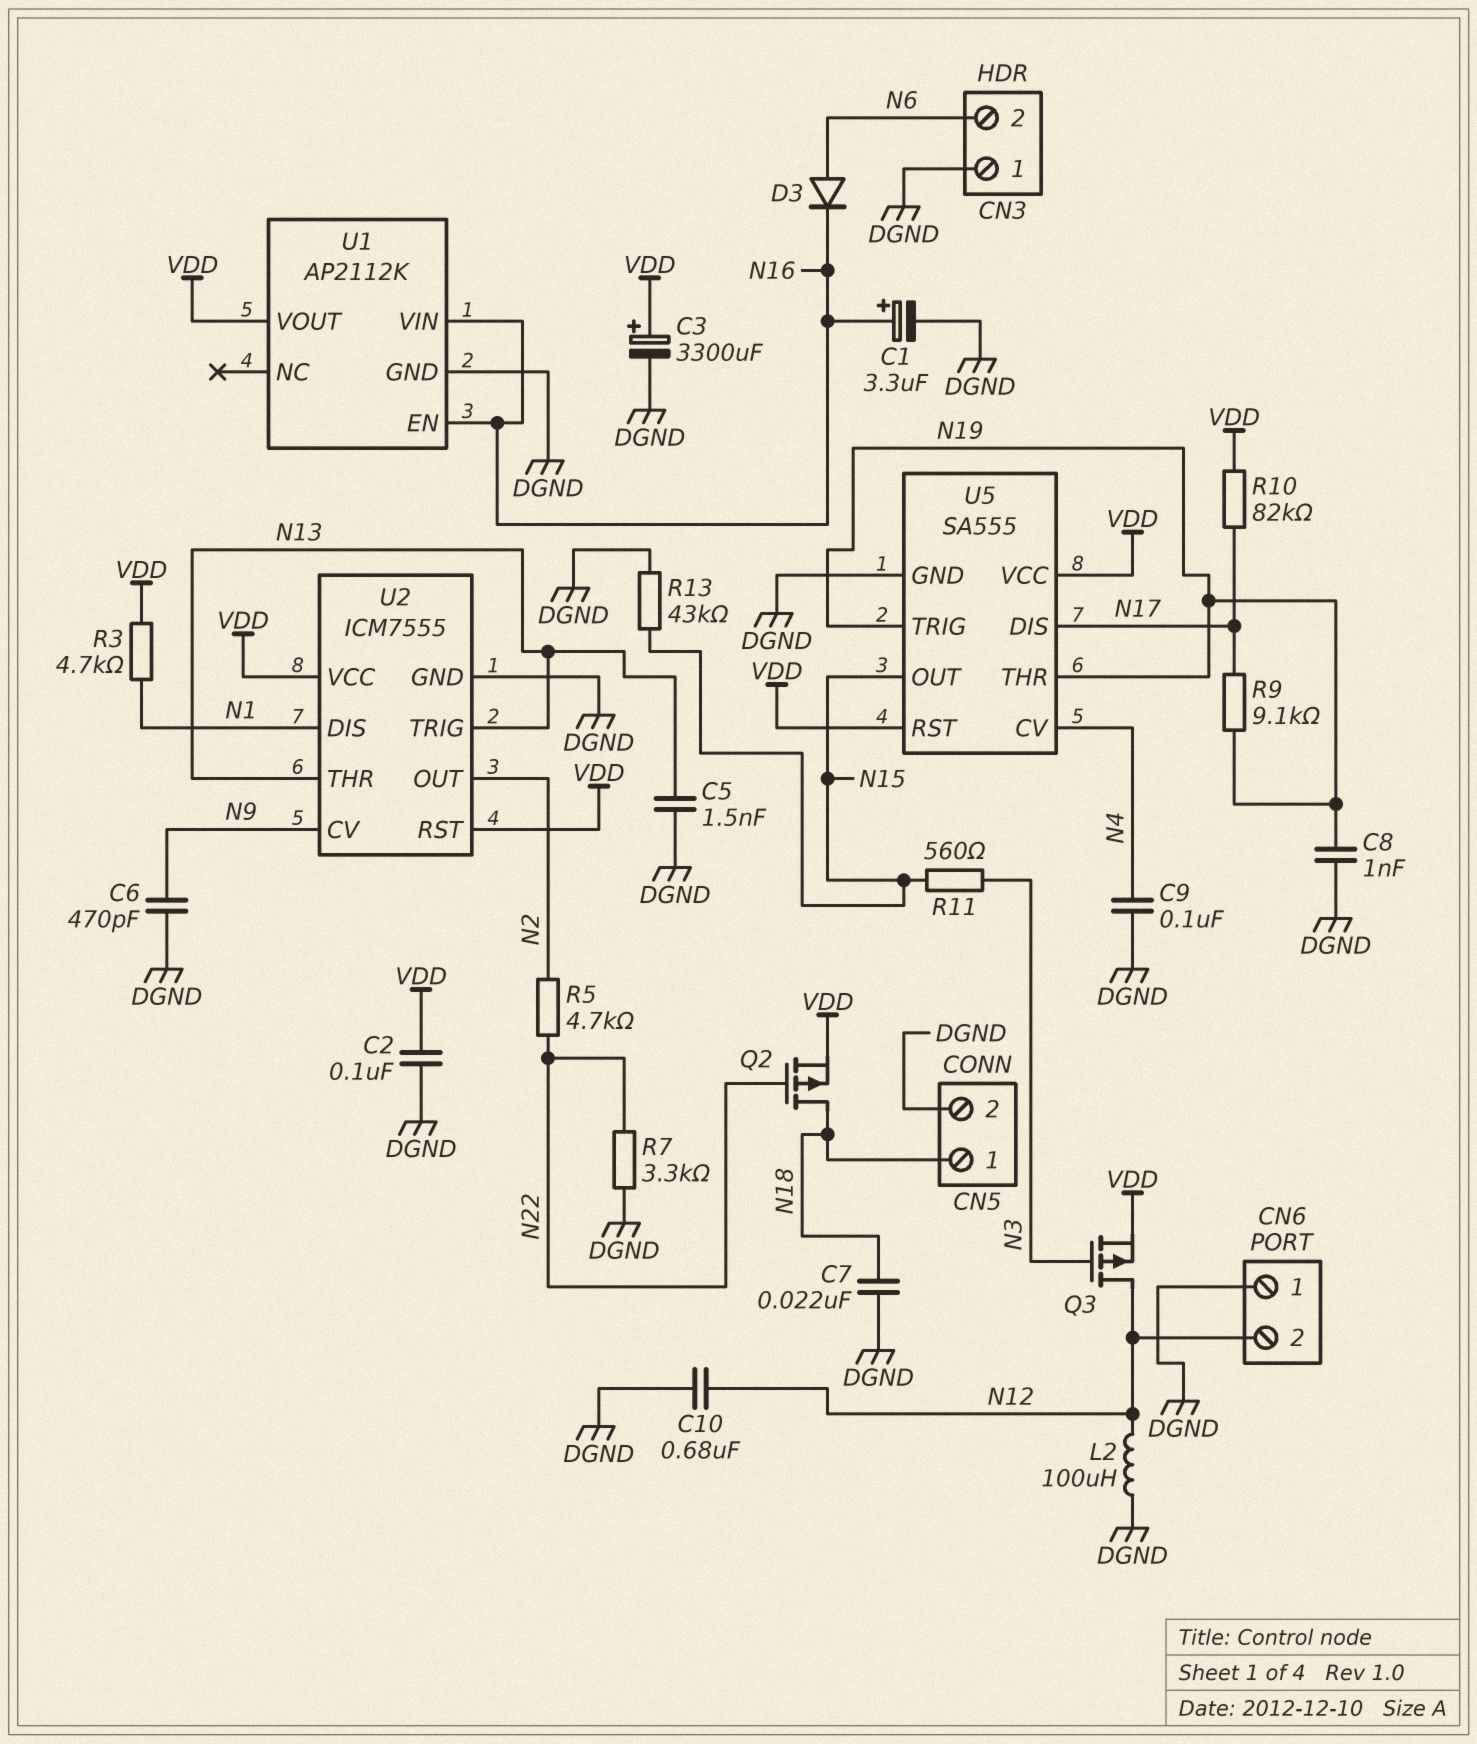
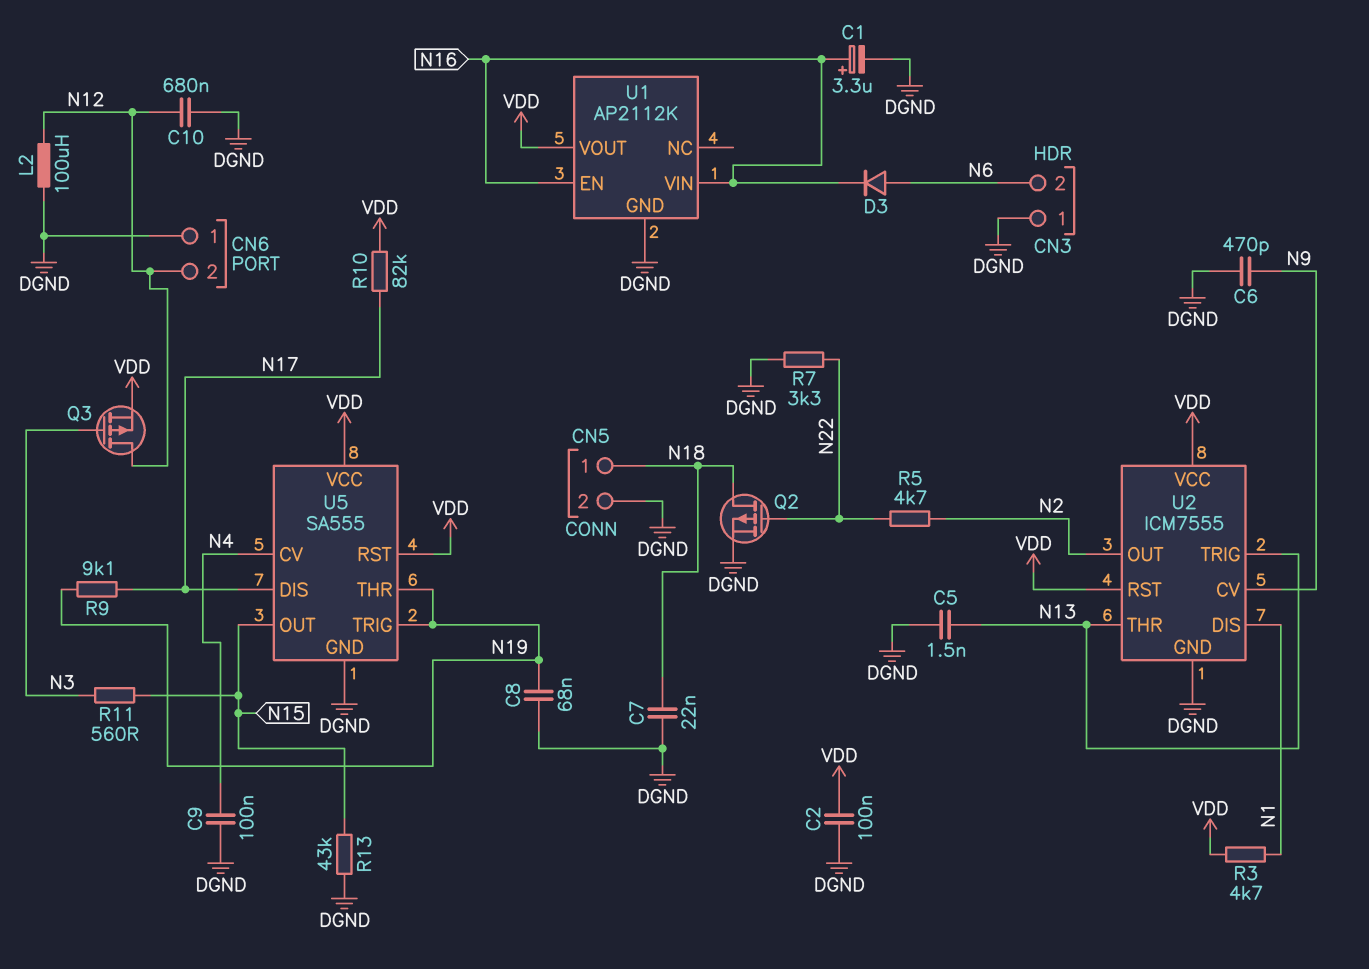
C3: 3300uF (plus VDD, minus DGND) -> none
C8: 1nF (DGND, N19) -> 68nF (DGND, N19)
Q2: PMOS (G N22, D N18, S VDD) -> PMOS (G N22, D N18, S DGND)

